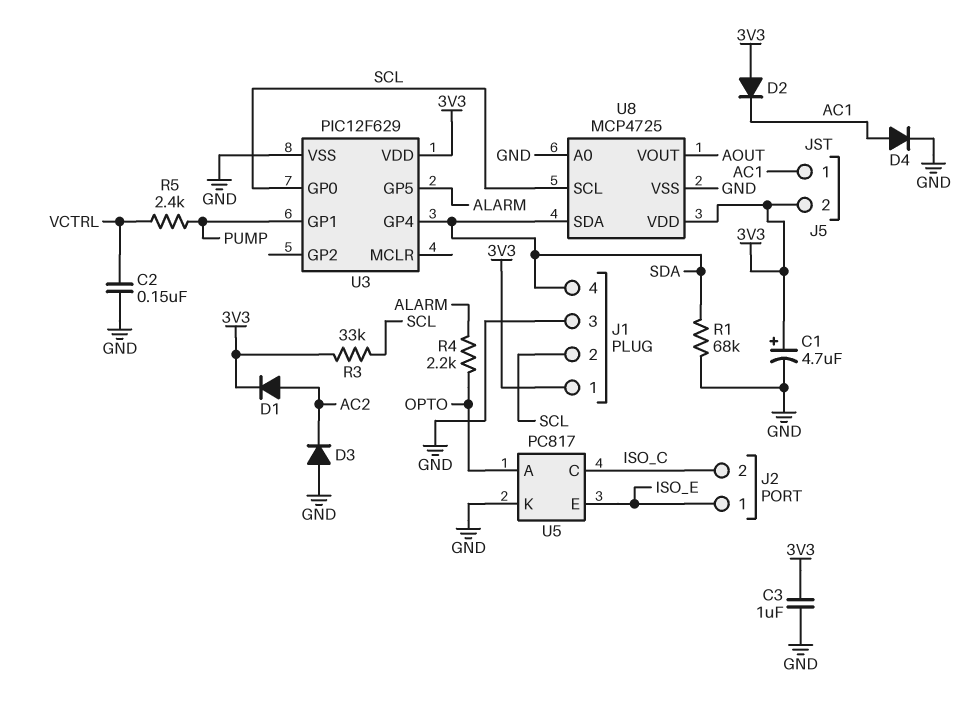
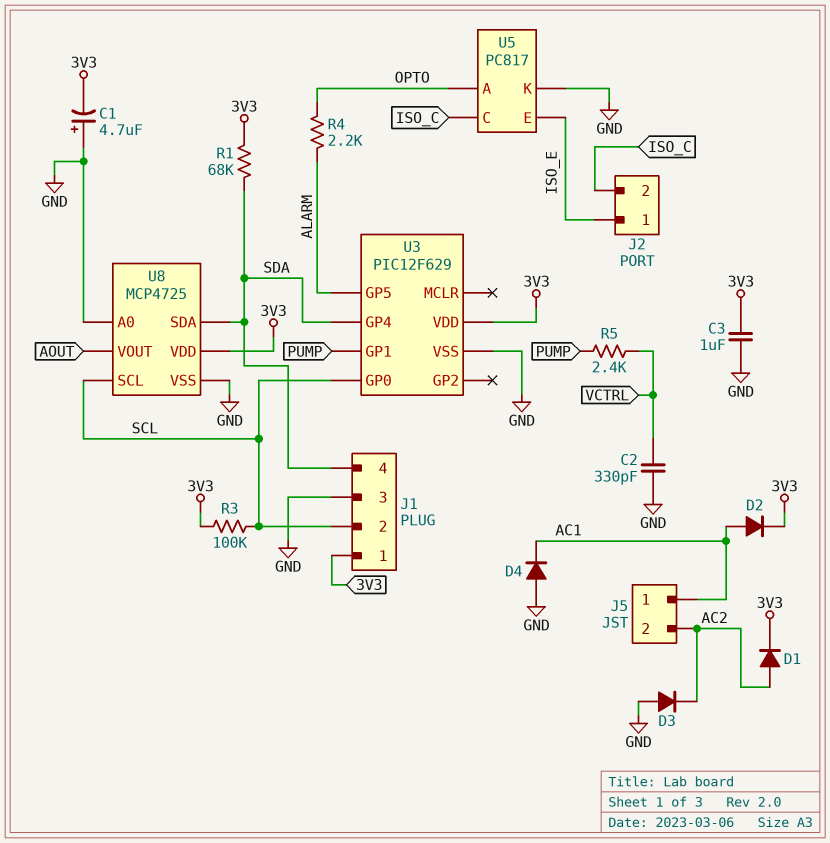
C1: 4.7uF (plus 3V3, minus GND) -> 4.7uF (plus GND, minus 3V3)
C2: 150nF (GND, VCTRL) -> 330pF (GND, VCTRL)
D2: diode (A 3V3, K AC1) -> diode (A AC1, K 3V3)
D4: diode (A AC1, K GND) -> diode (A GND, K AC1)
J5 pin 2: 3V3 -> AC2
R1: 68k (GND, SDA) -> 68k (3V3, SDA)
R3: 33k (3V3, SCL) -> 100k (3V3, SCL)

